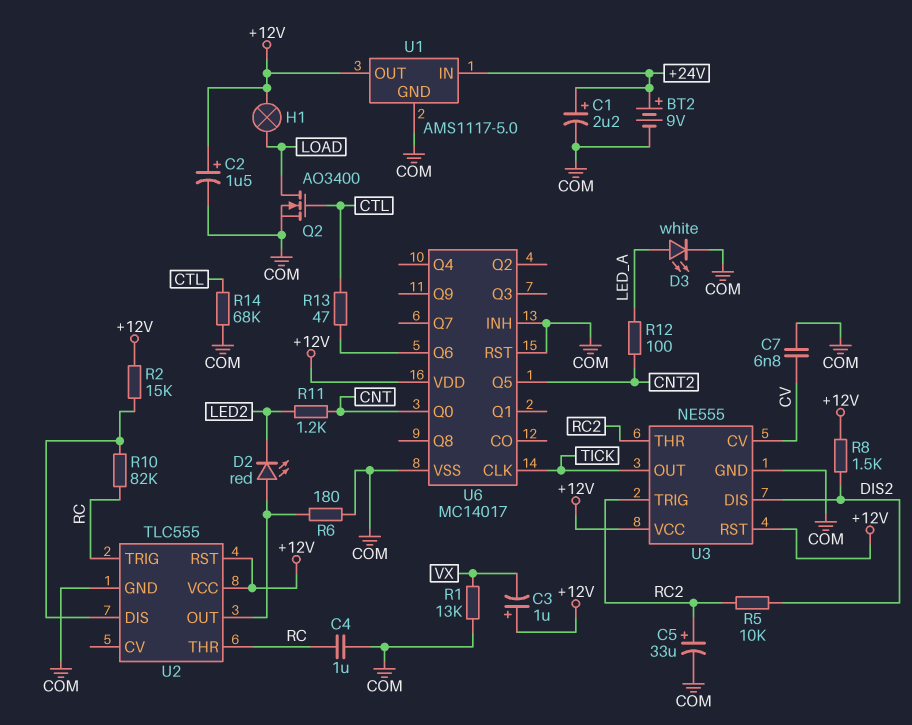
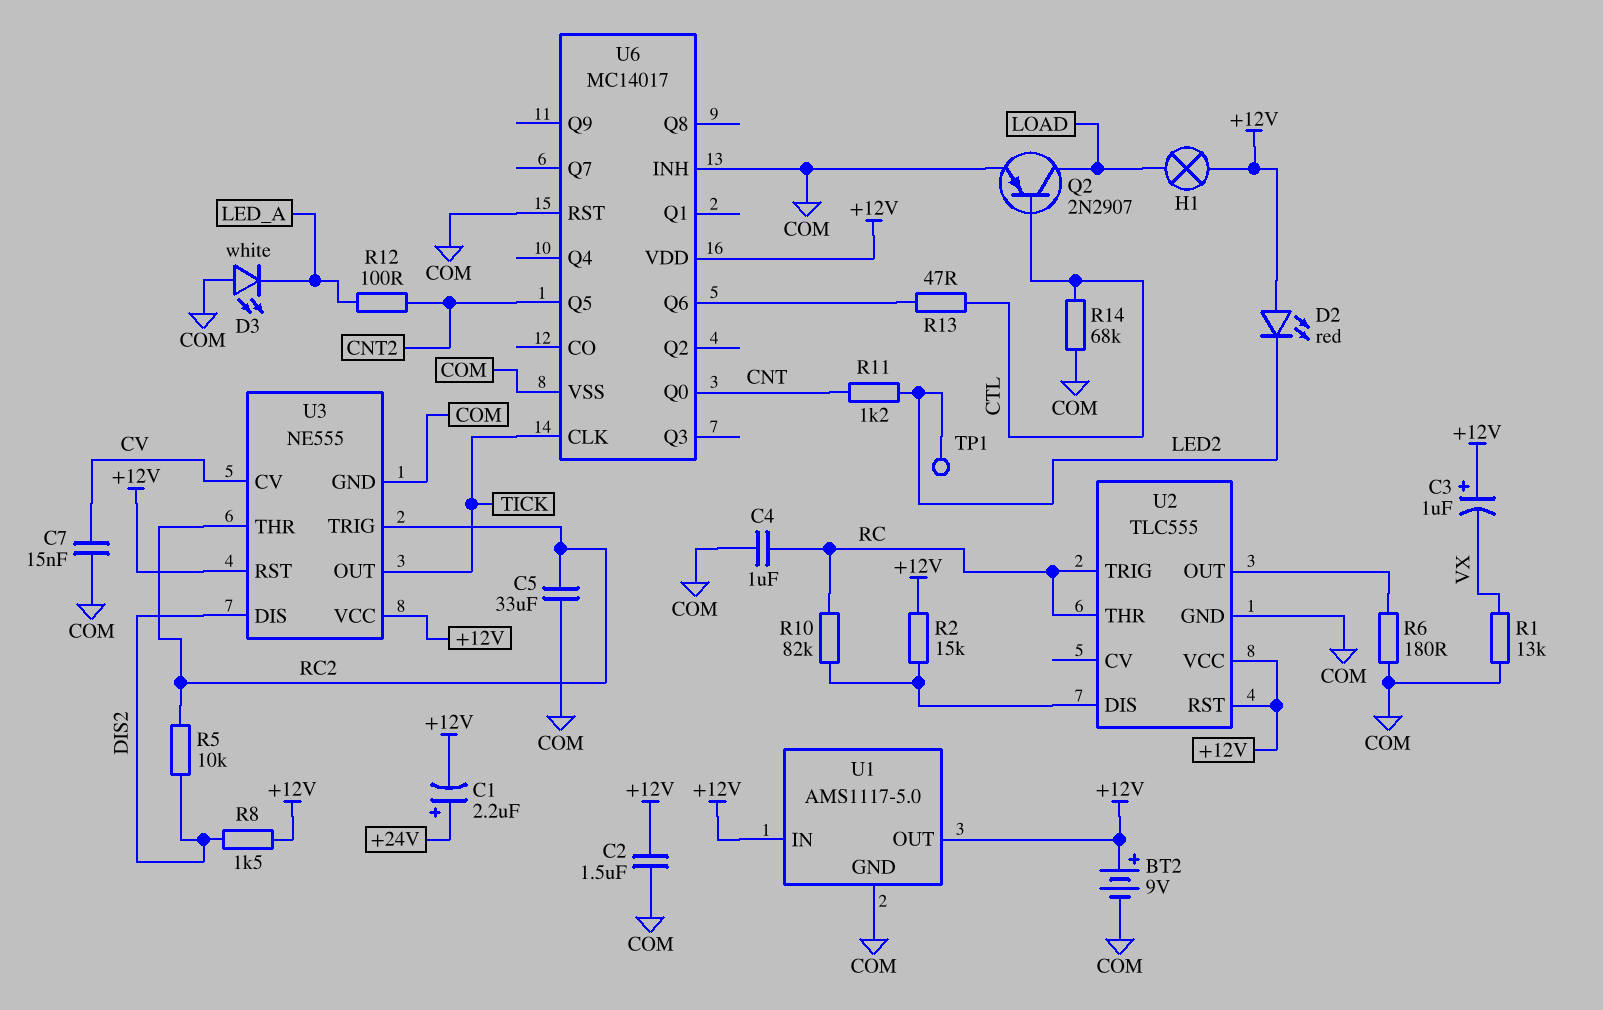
BT2: 9V (plus +24V, minus COM) -> 9V (plus +12V, minus COM)
C1: 2.2uF (plus +24V, minus COM) -> 2.2uF (plus +24V, minus +12V)
C2: 1.5uF (plus +12V, minus COM) -> 1.5uF (+12V, COM)
C5: 33uF (plus RC2, minus COM) -> 33uF (COM, RC2)
C7: 6.8nF (COM, CV) -> 15nF (COM, CV)
D2: LED red (A U2/OUT, K LED2) -> LED red (A +12V, K LED2)
D3: LED white (A LED_A, K COM) -> LED white (A COM, K LED_A)
Q2: NMOS AO3400 (G CTL, D LOAD, S COM) -> PNP 2N2907 (B CTL, C LOAD, E COM)
TP1: none -> test point (LED2)
U1 pin IN: +24V -> +12V

